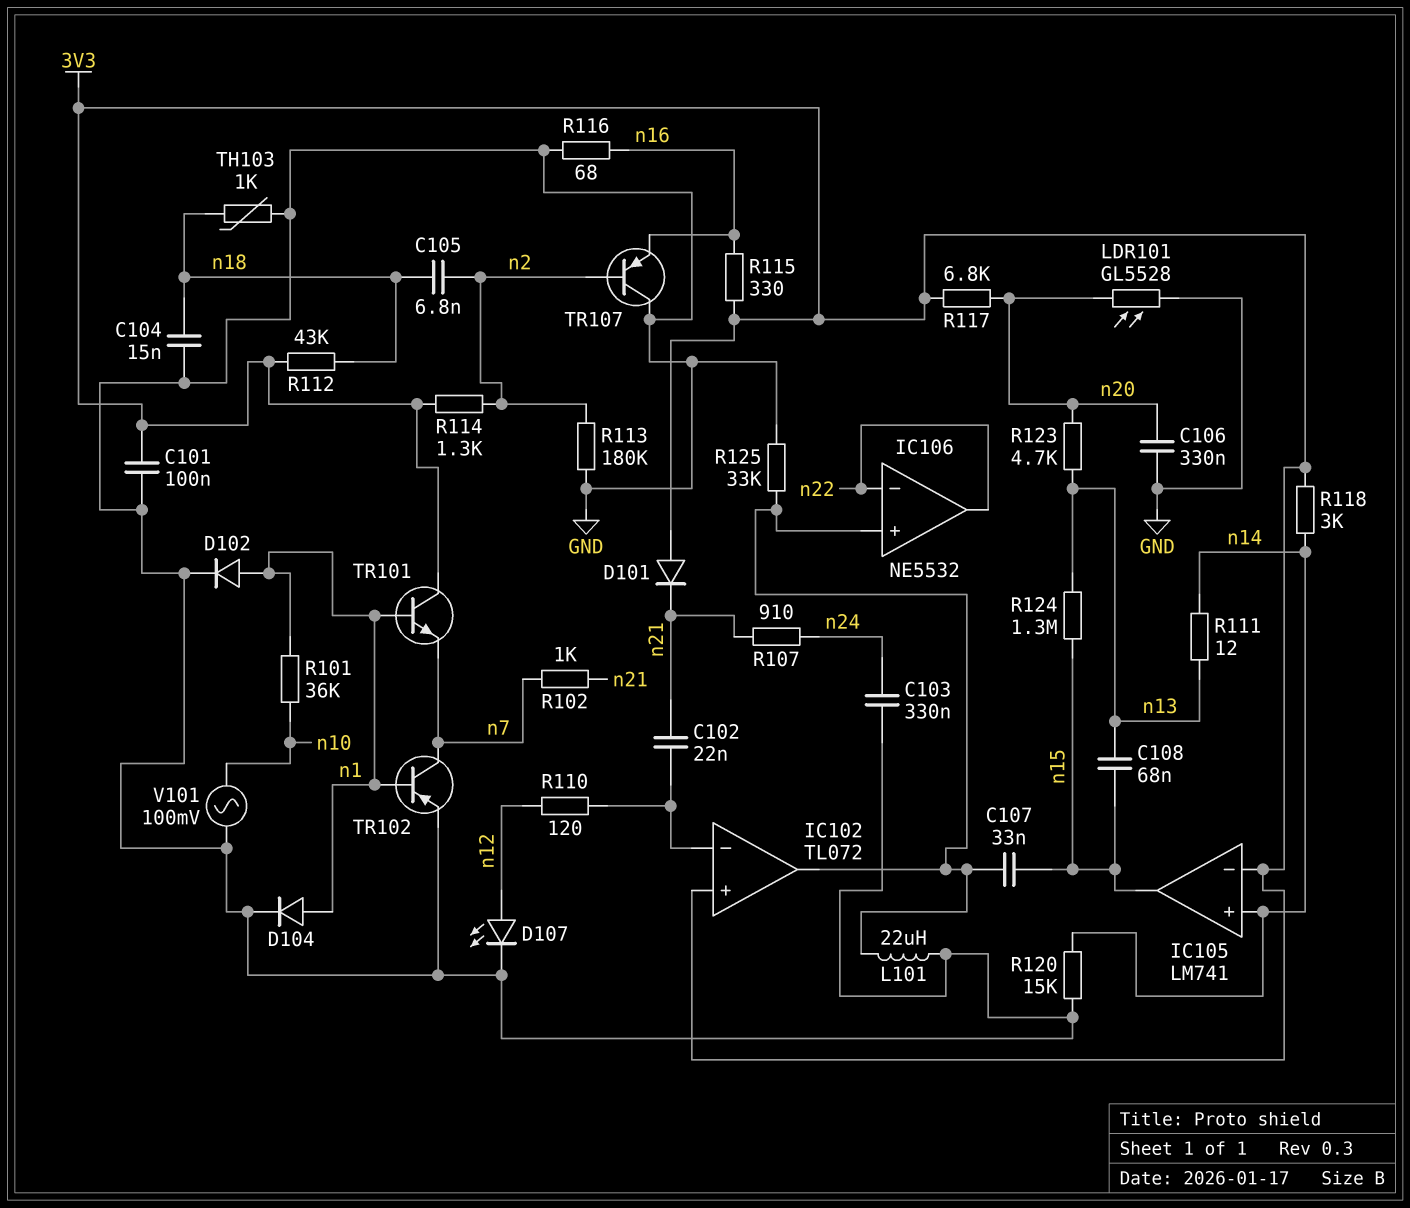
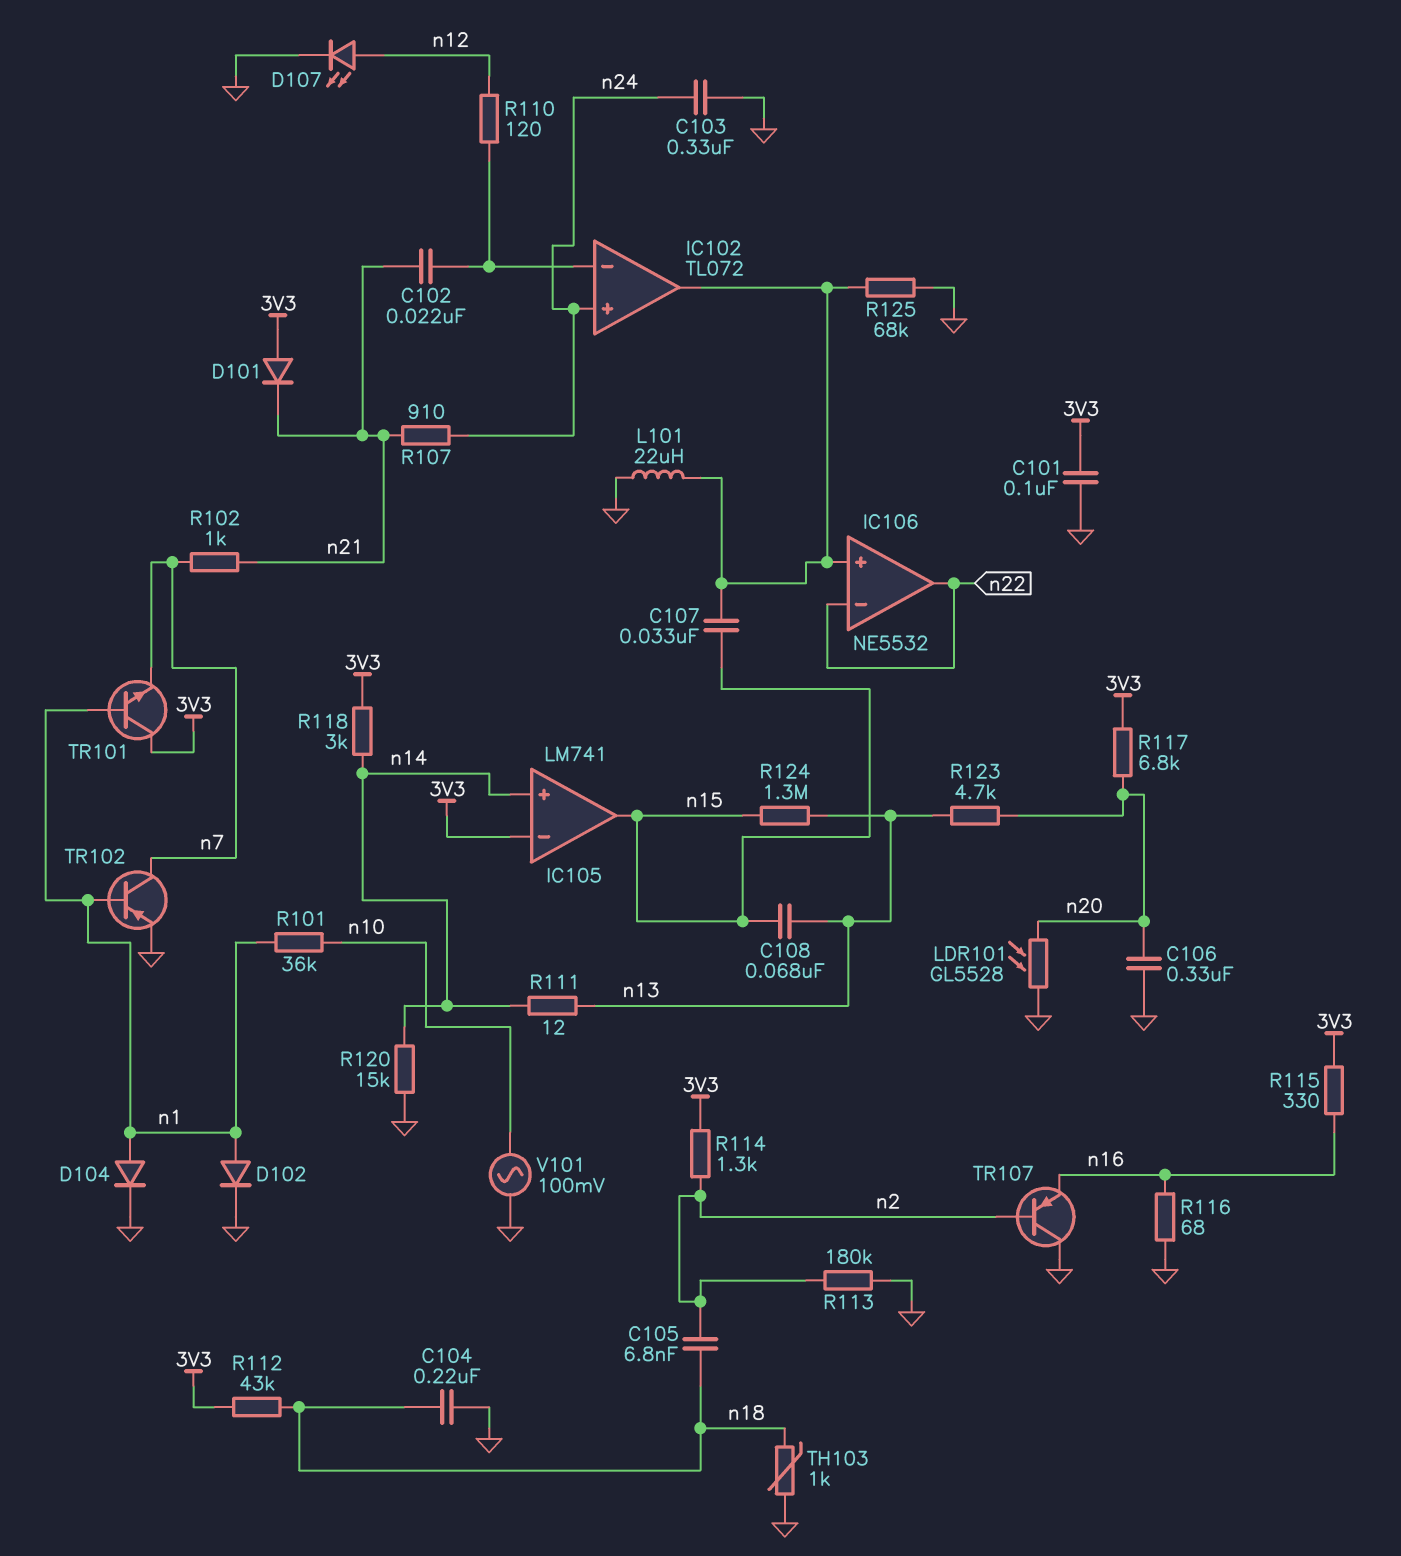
C104: 15nF (GND, n18) -> 220nF (GND, n18)
IC102 pin in+: 3V3 -> n24
R125: 33k (GND, IC102/out) -> 68k (GND, IC102/out)

